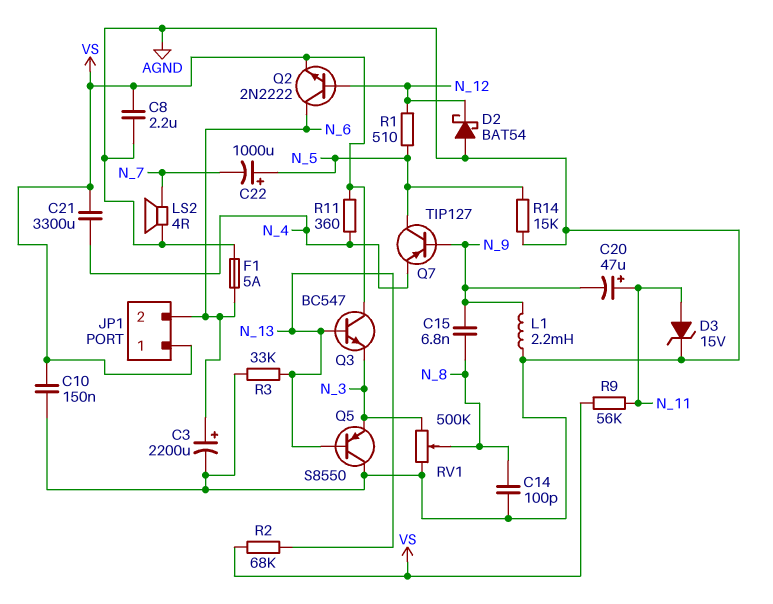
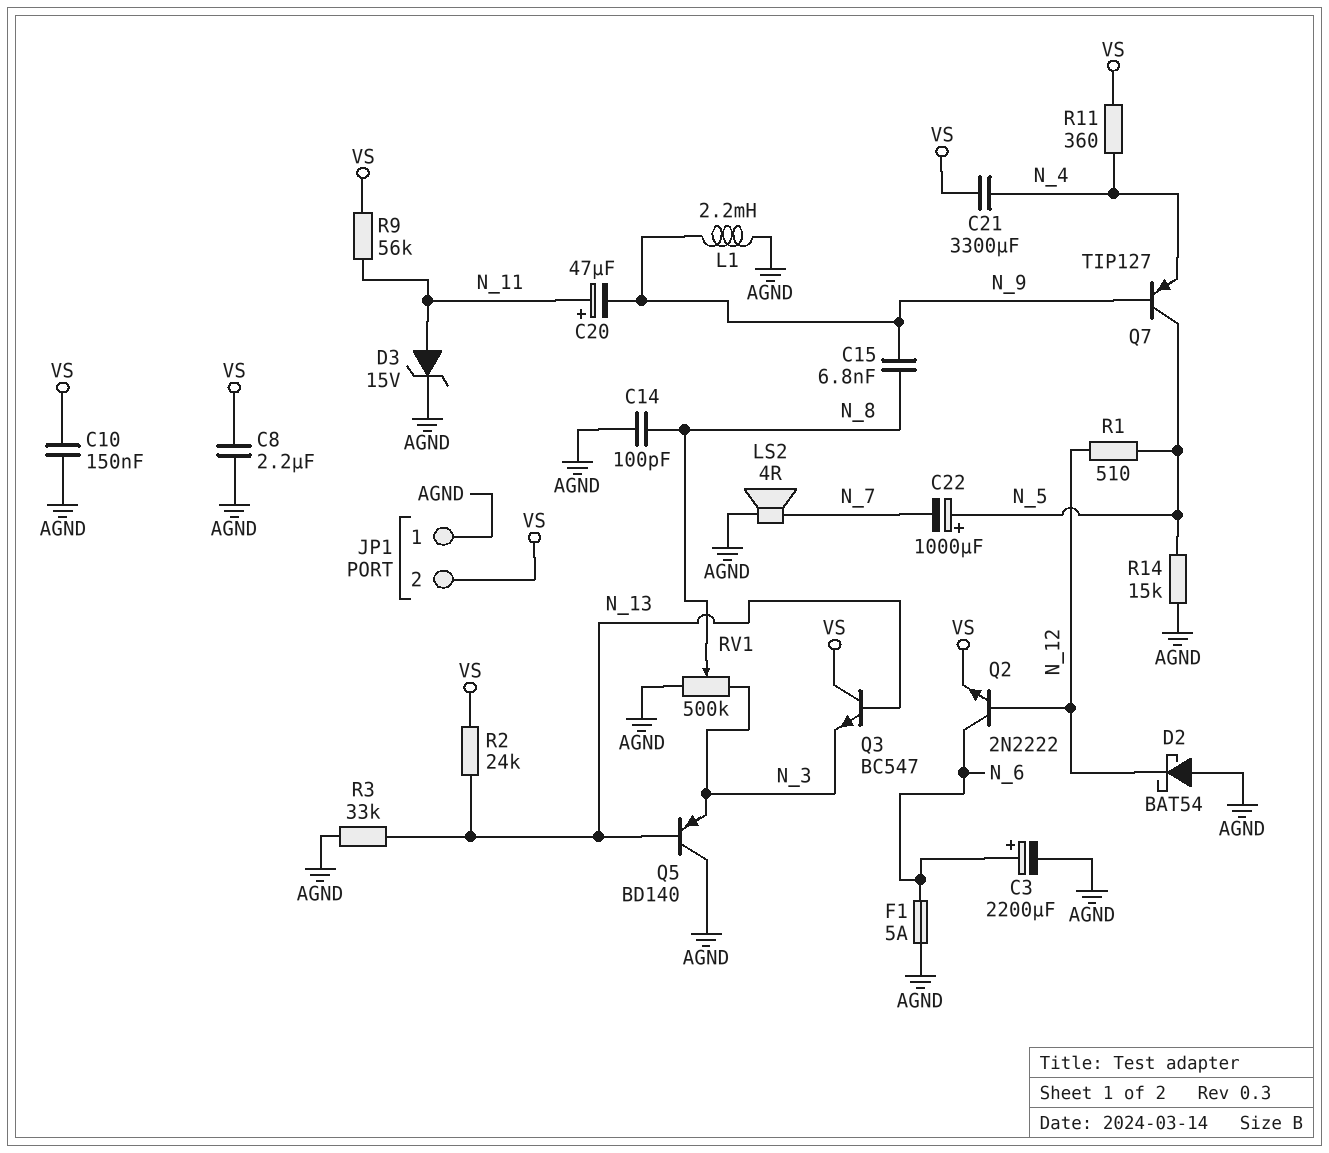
JP1 pin 1: VS -> AGND
JP1 pin 2: N_6 -> VS
Q5: PNP S8550 (B N_13, C AGND, E N_3) -> PNP BD140 (B N_13, C AGND, E N_3)
R2: 68k (N_13, VS) -> 24k (N_13, VS)

